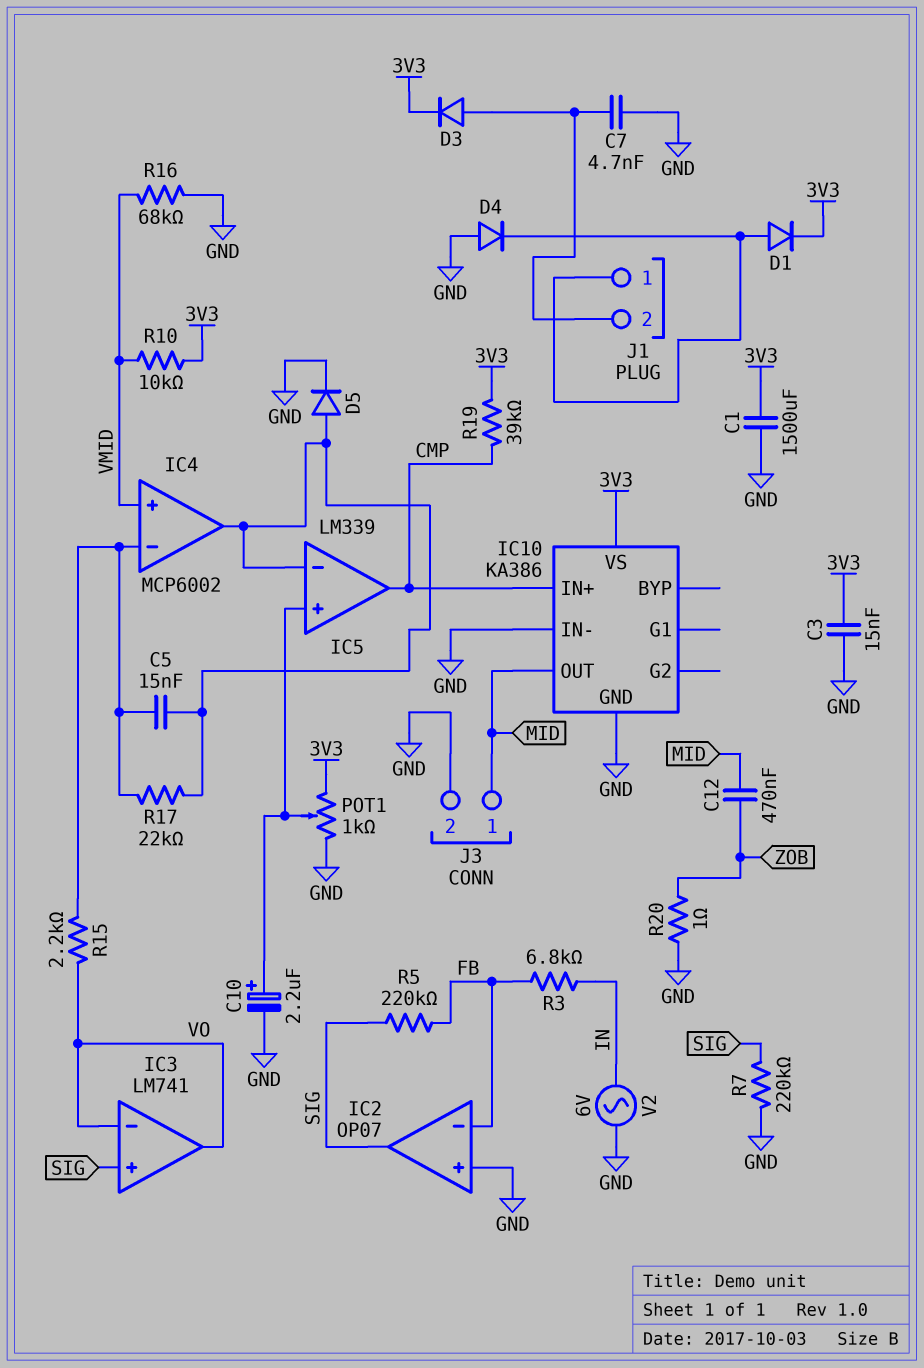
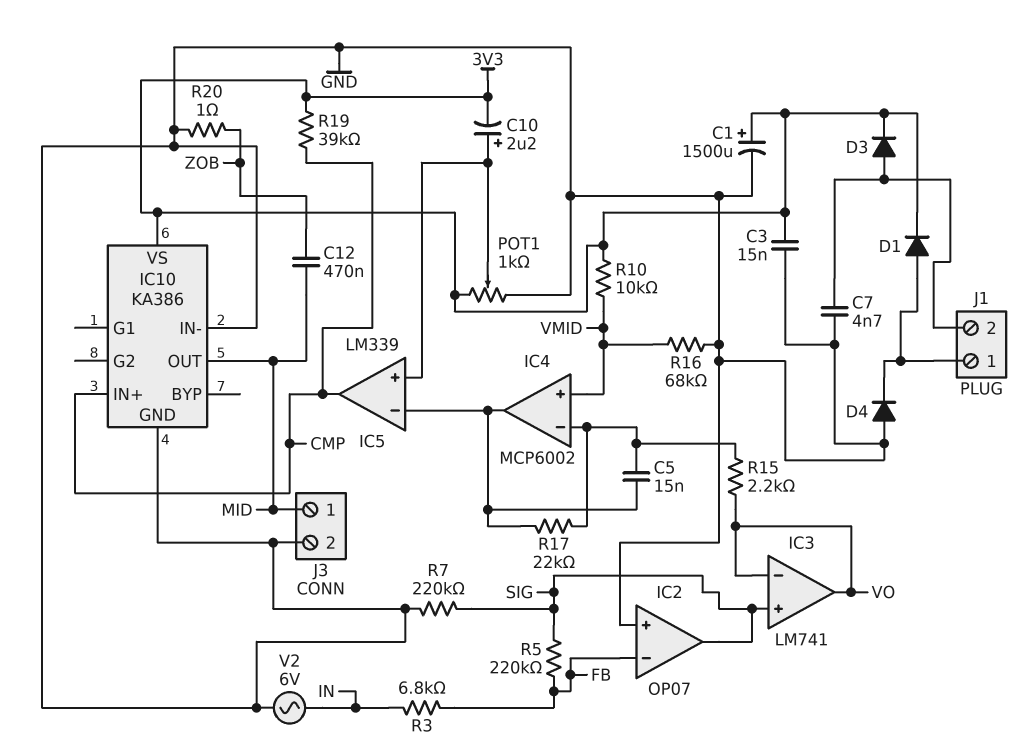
C1: 1500uF (3V3, GND) -> 1500uF (plus 3V3, minus GND)
C10: 2.2uF (plus IC5/in+, minus GND) -> 2.2uF (plus IC5/in+, minus 3V3)
D5: diode (A IC4/out, K GND) -> none

